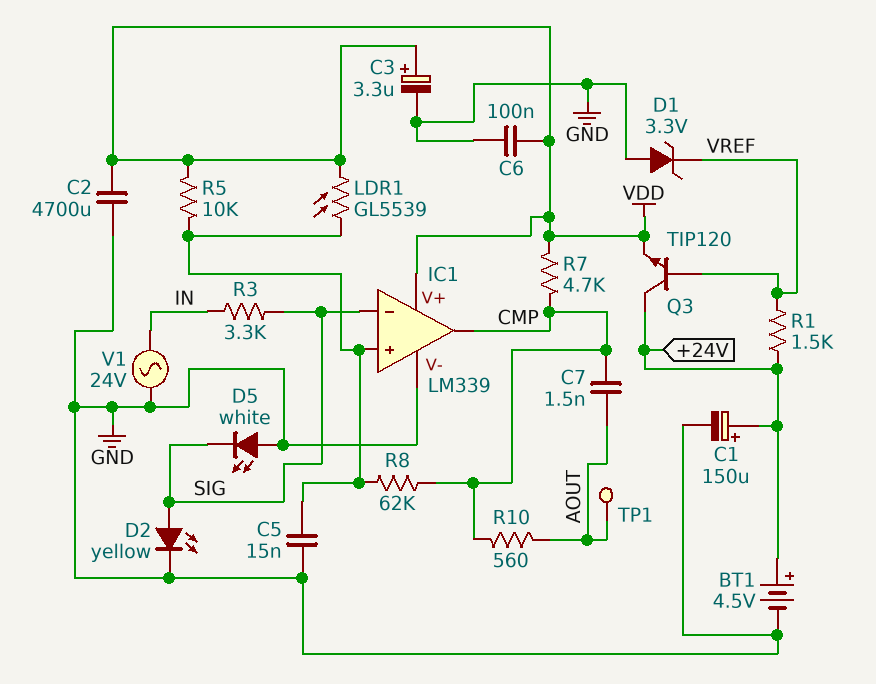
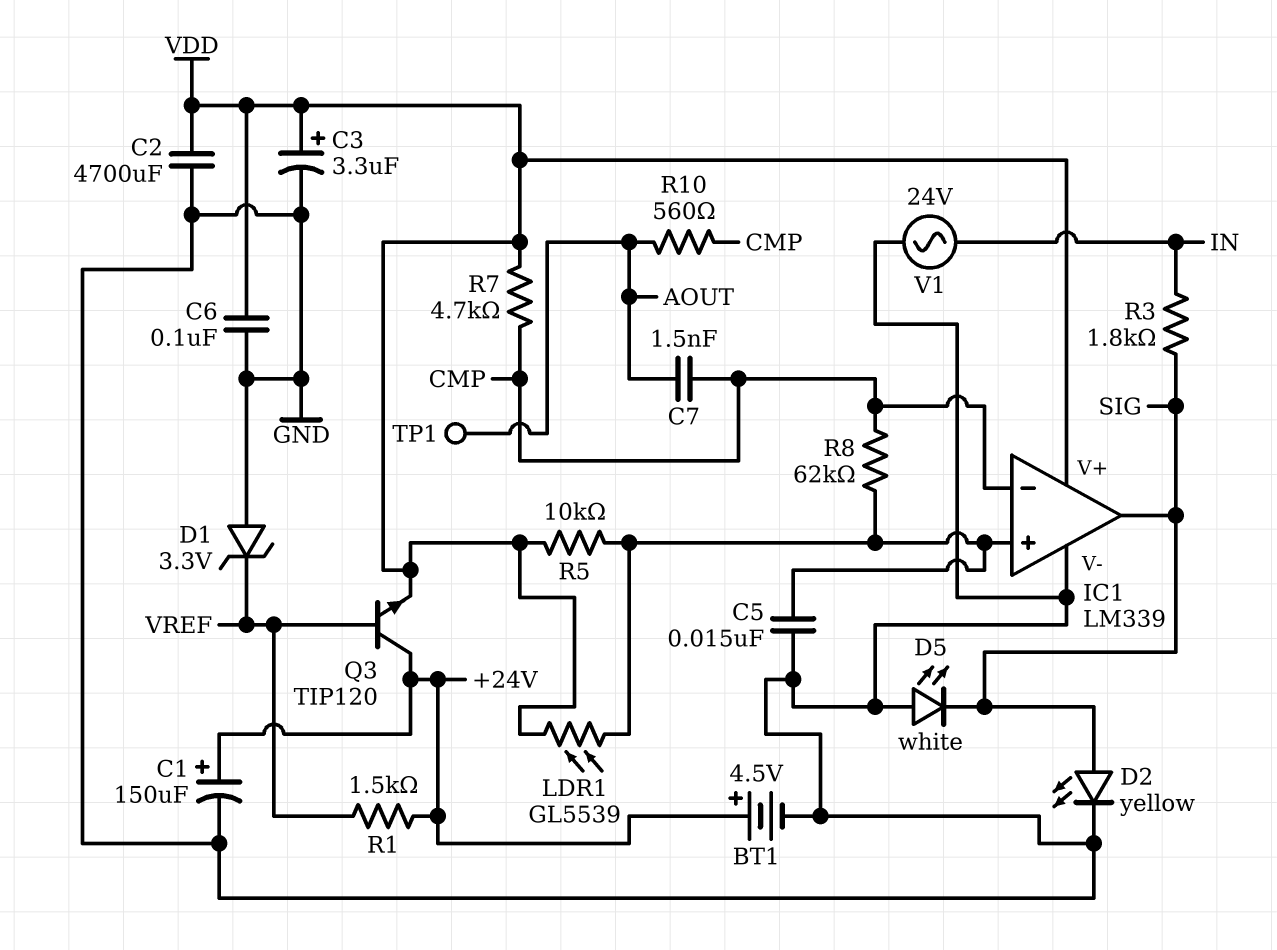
IC1 pin in-: SIG -> CMP
IC1 pin out: CMP -> SIG
R3: 3.3k (IN, SIG) -> 1.8k (IN, SIG)

